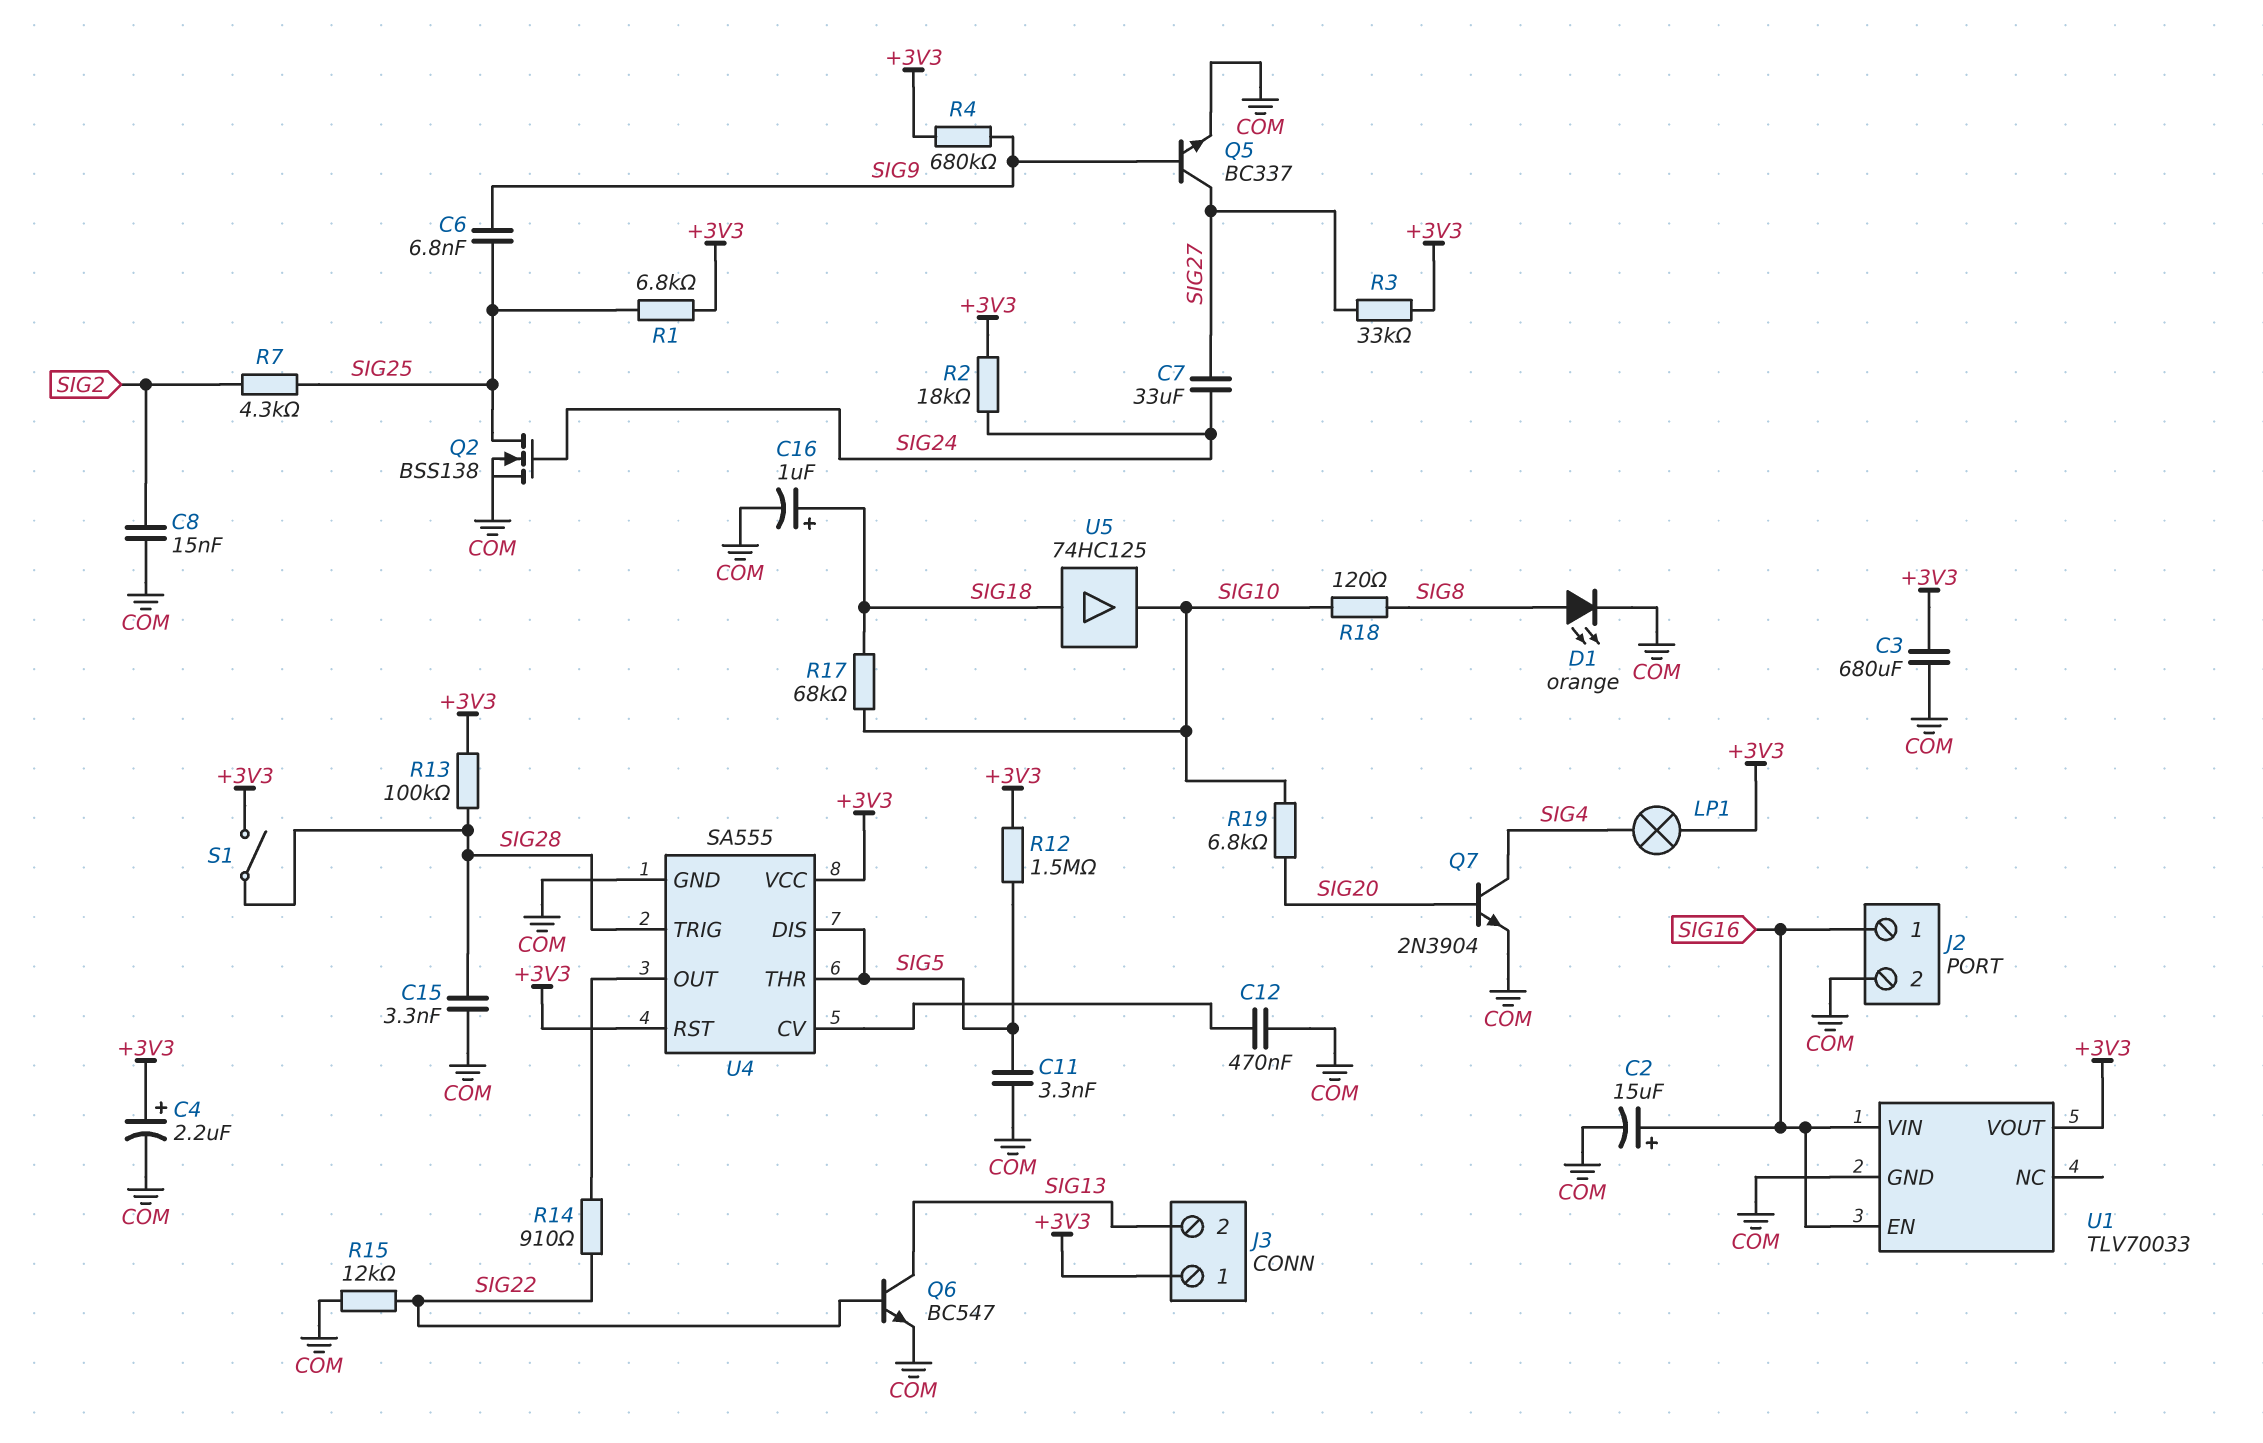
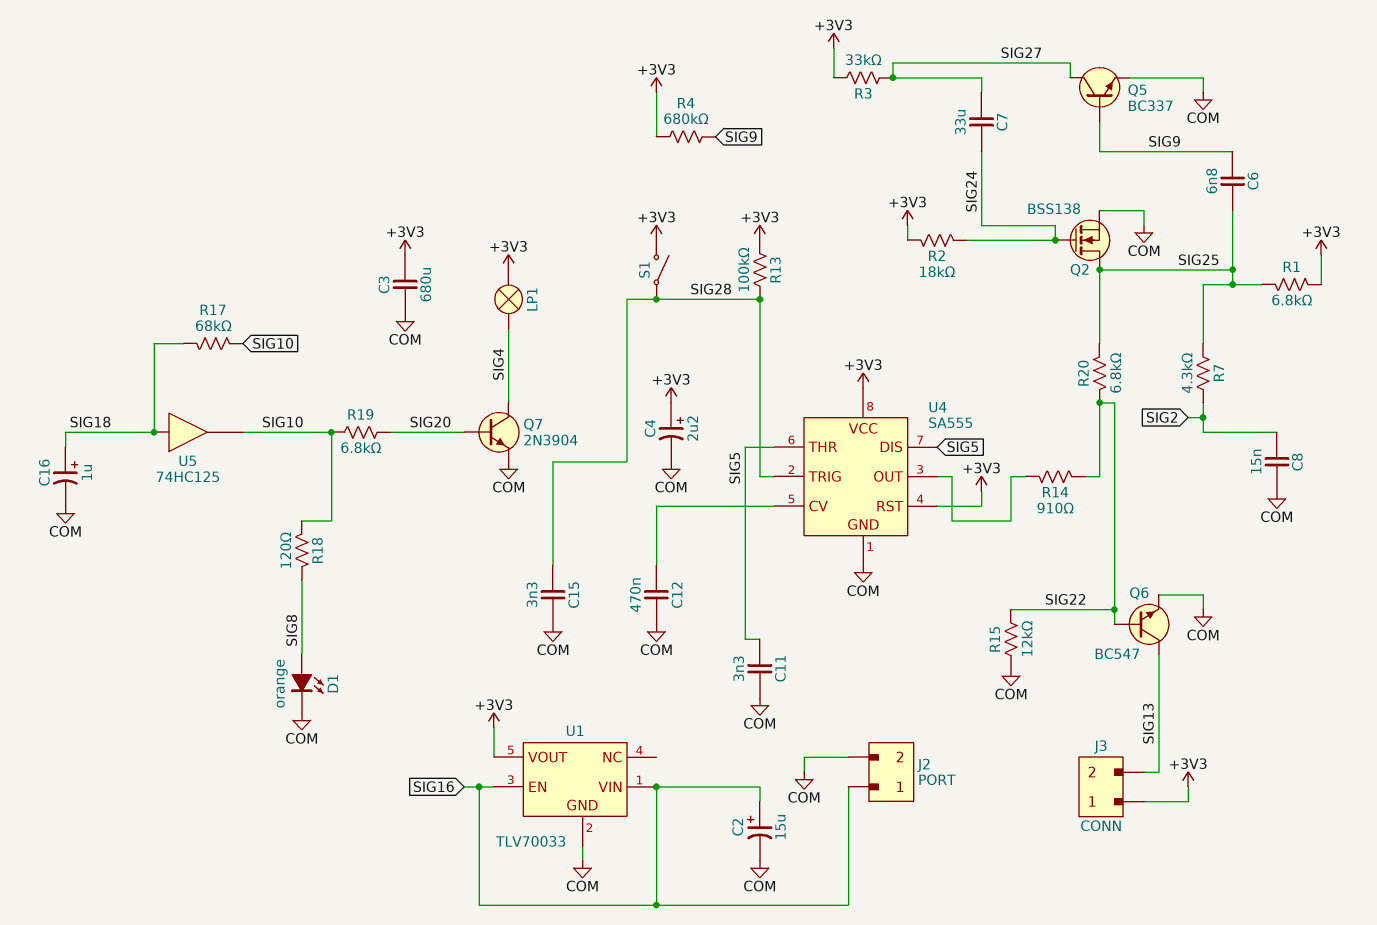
R12: 1.5M (+3V3, SIG5) -> none
R20: none -> 6.8k (SIG22, SIG25)

